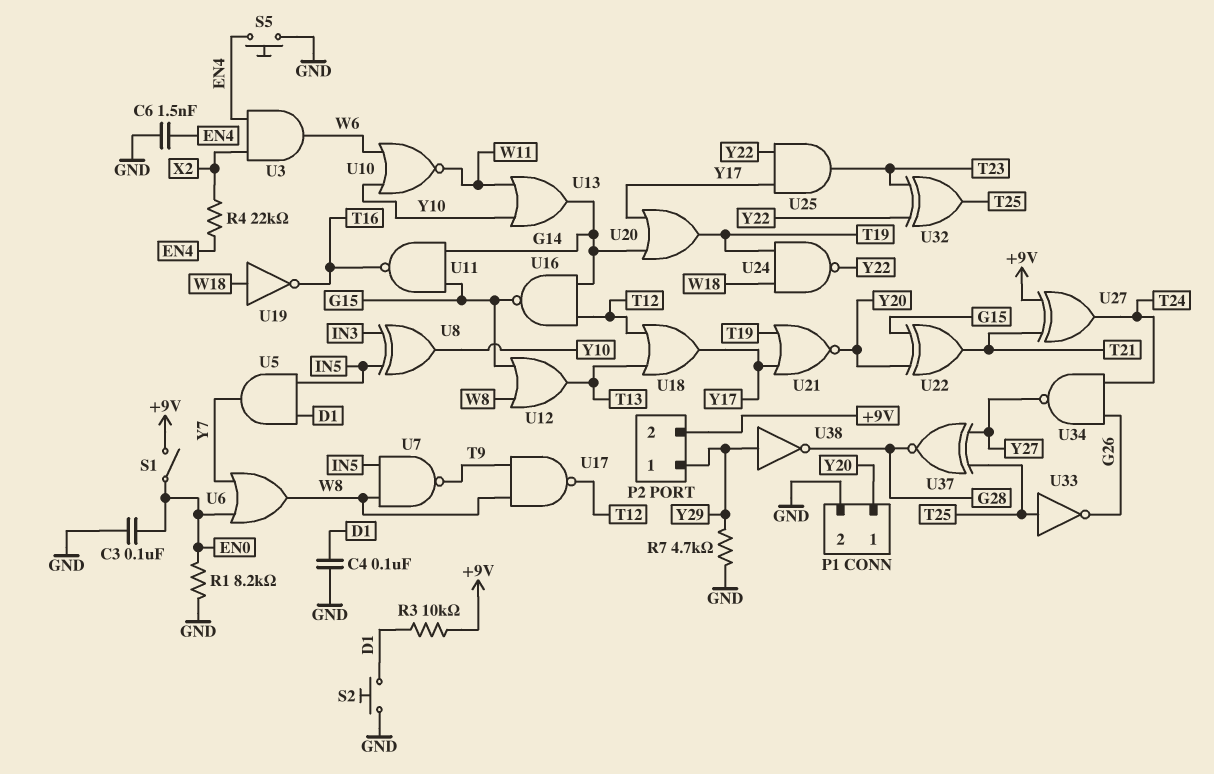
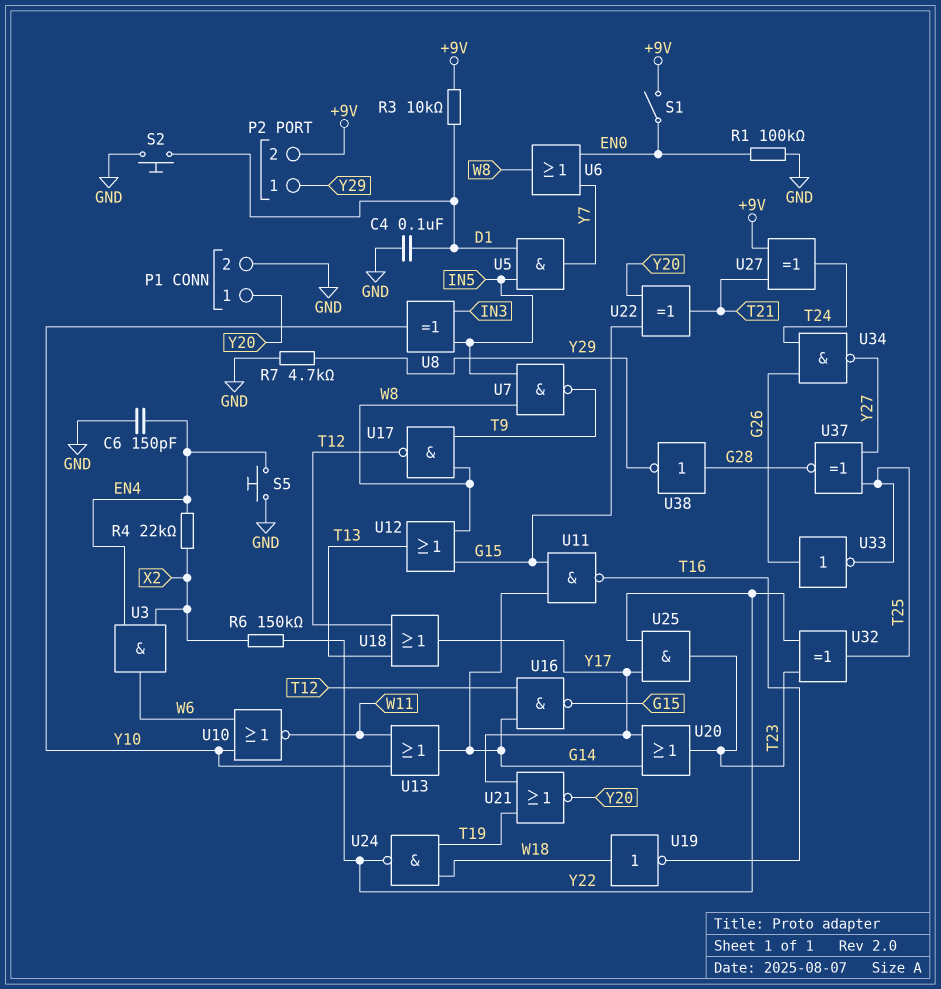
C3: 100nF (EN0, GND) -> none
C6: 1.5nF (EN4, GND) -> 150pF (EN4, GND)
R1: 8.2k (EN0, GND) -> 100k (EN0, GND)
R6: none -> 150k (X2, Y22)
U20: OR (in G14, in Y17, out T19) -> OR (in G14, in Y17, out T23)
U33: NOT (in T25, out G26) -> NOT (in G26, out T25)
U38: NOT (in Y29, out G28) -> NOT (in G28, out Y29)

